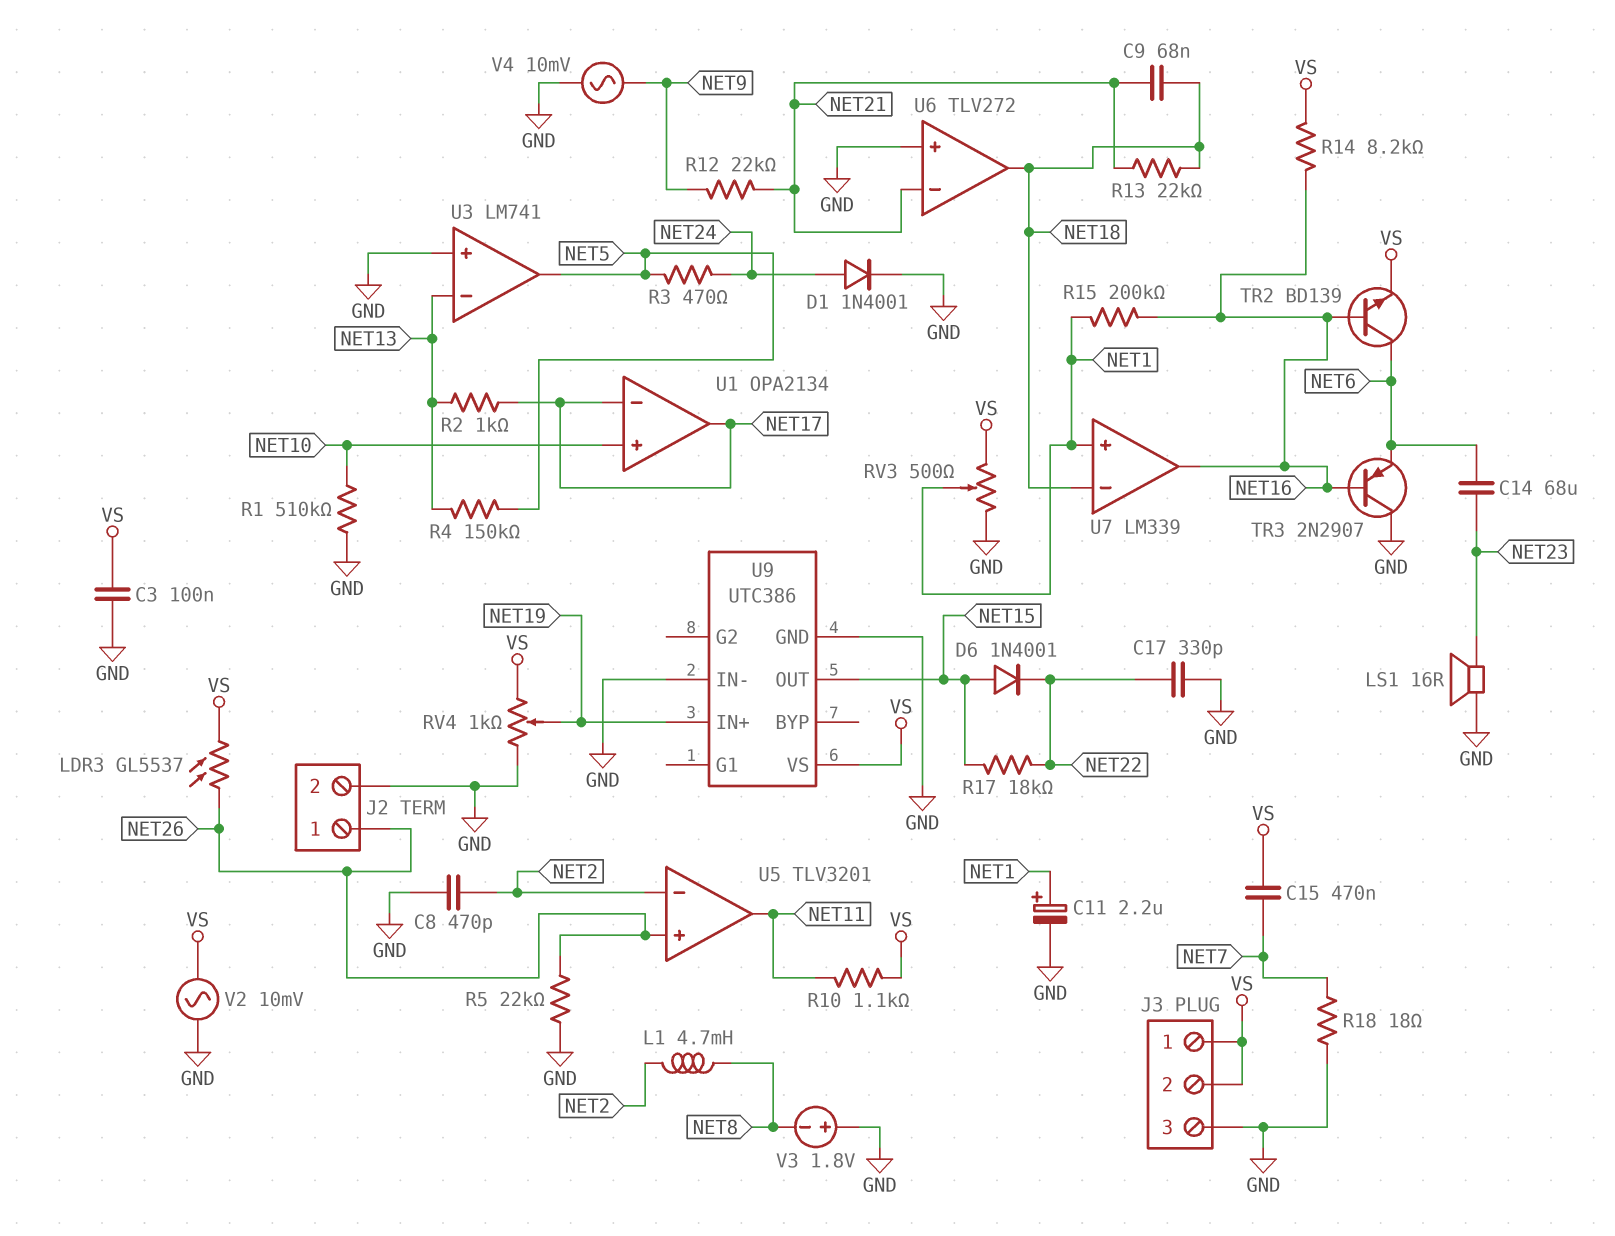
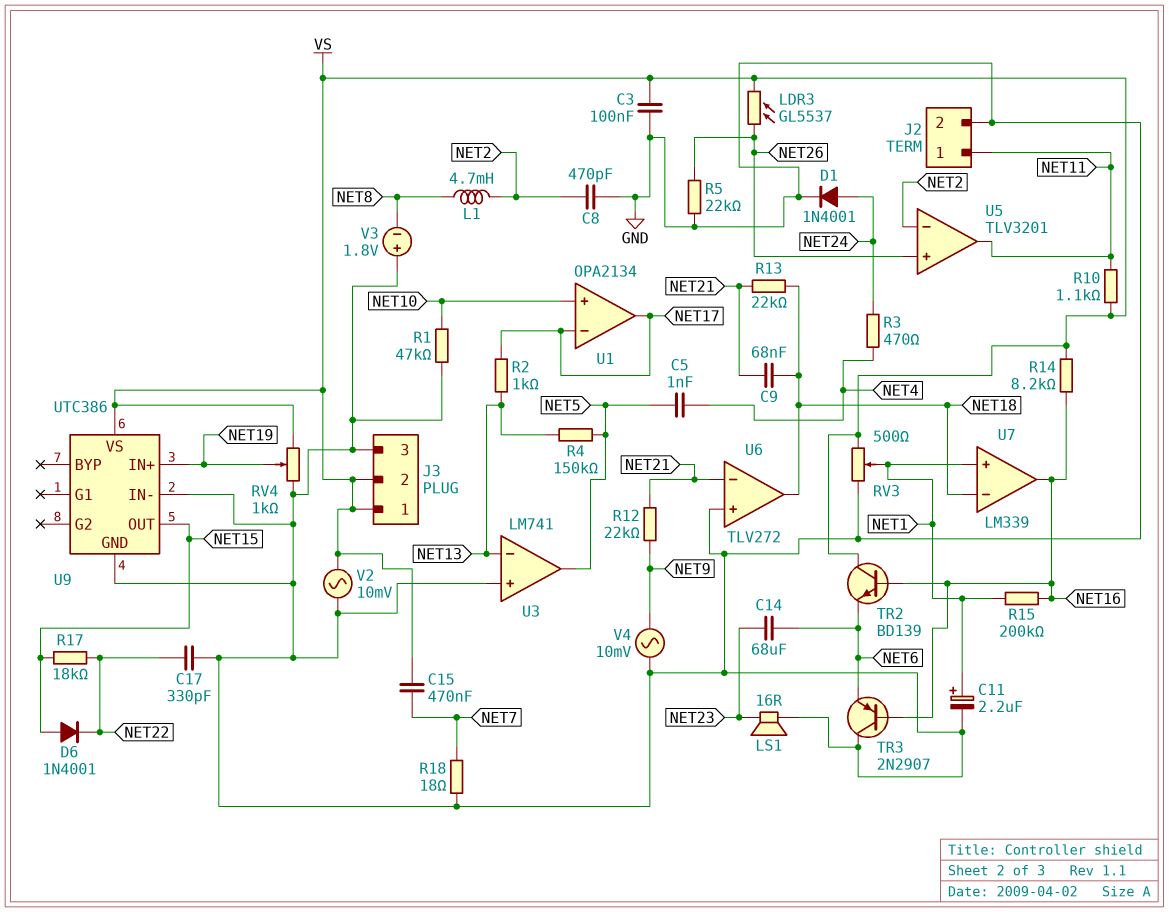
C5: none -> 1nF (NET4, NET5)
J2 pin 1: NET26 -> NET11
R1: 510k (GND, NET10) -> 47k (GND, NET10)
R3: 470 (NET5, NET24) -> 470 (NET4, NET24)
TR2: NPN BD139 (B NET16, C NET6, E VS) -> NPN BD139 (B NET16, C VS, E NET6)

